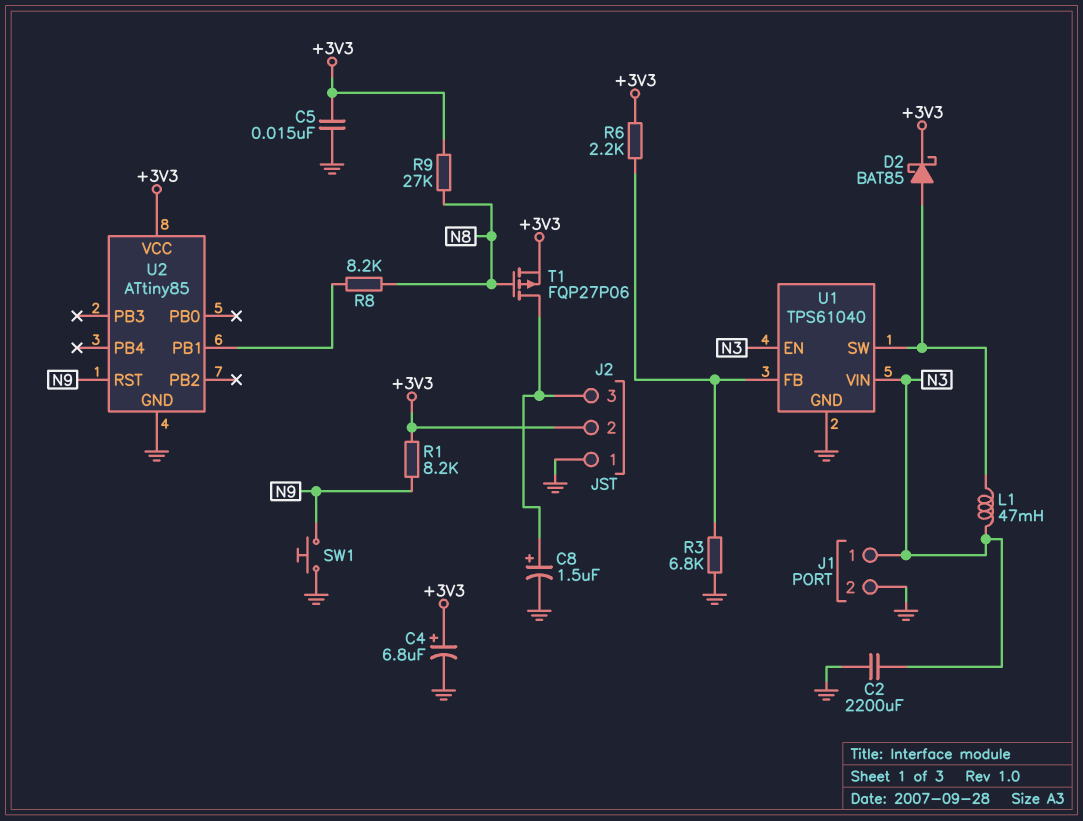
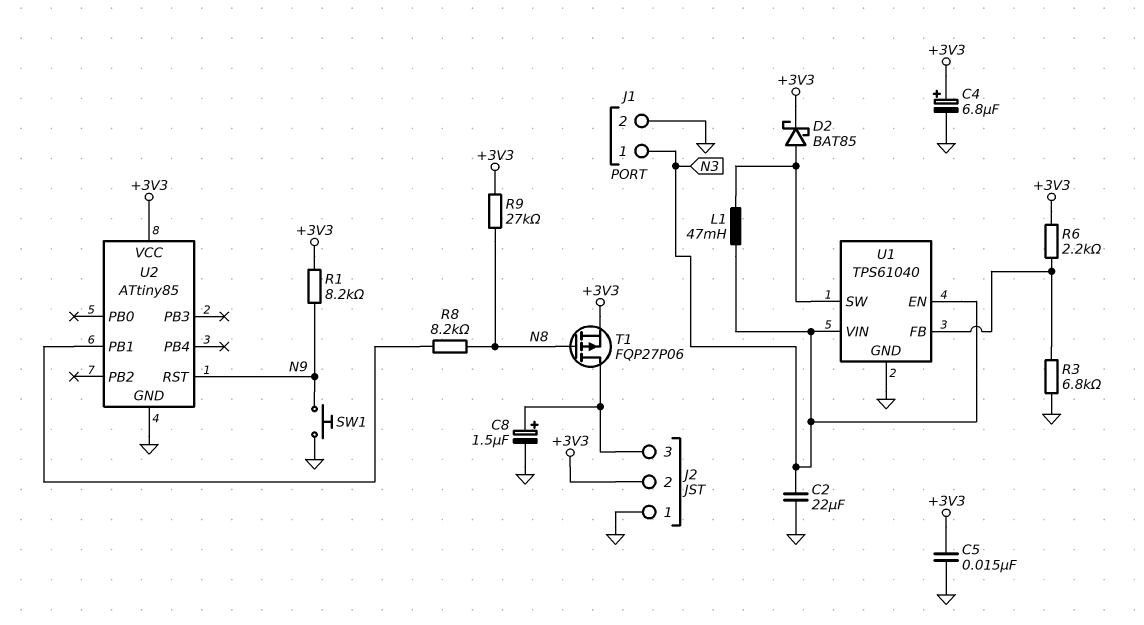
C2: 2200uF (GND, N3) -> 22uF (GND, N3)

